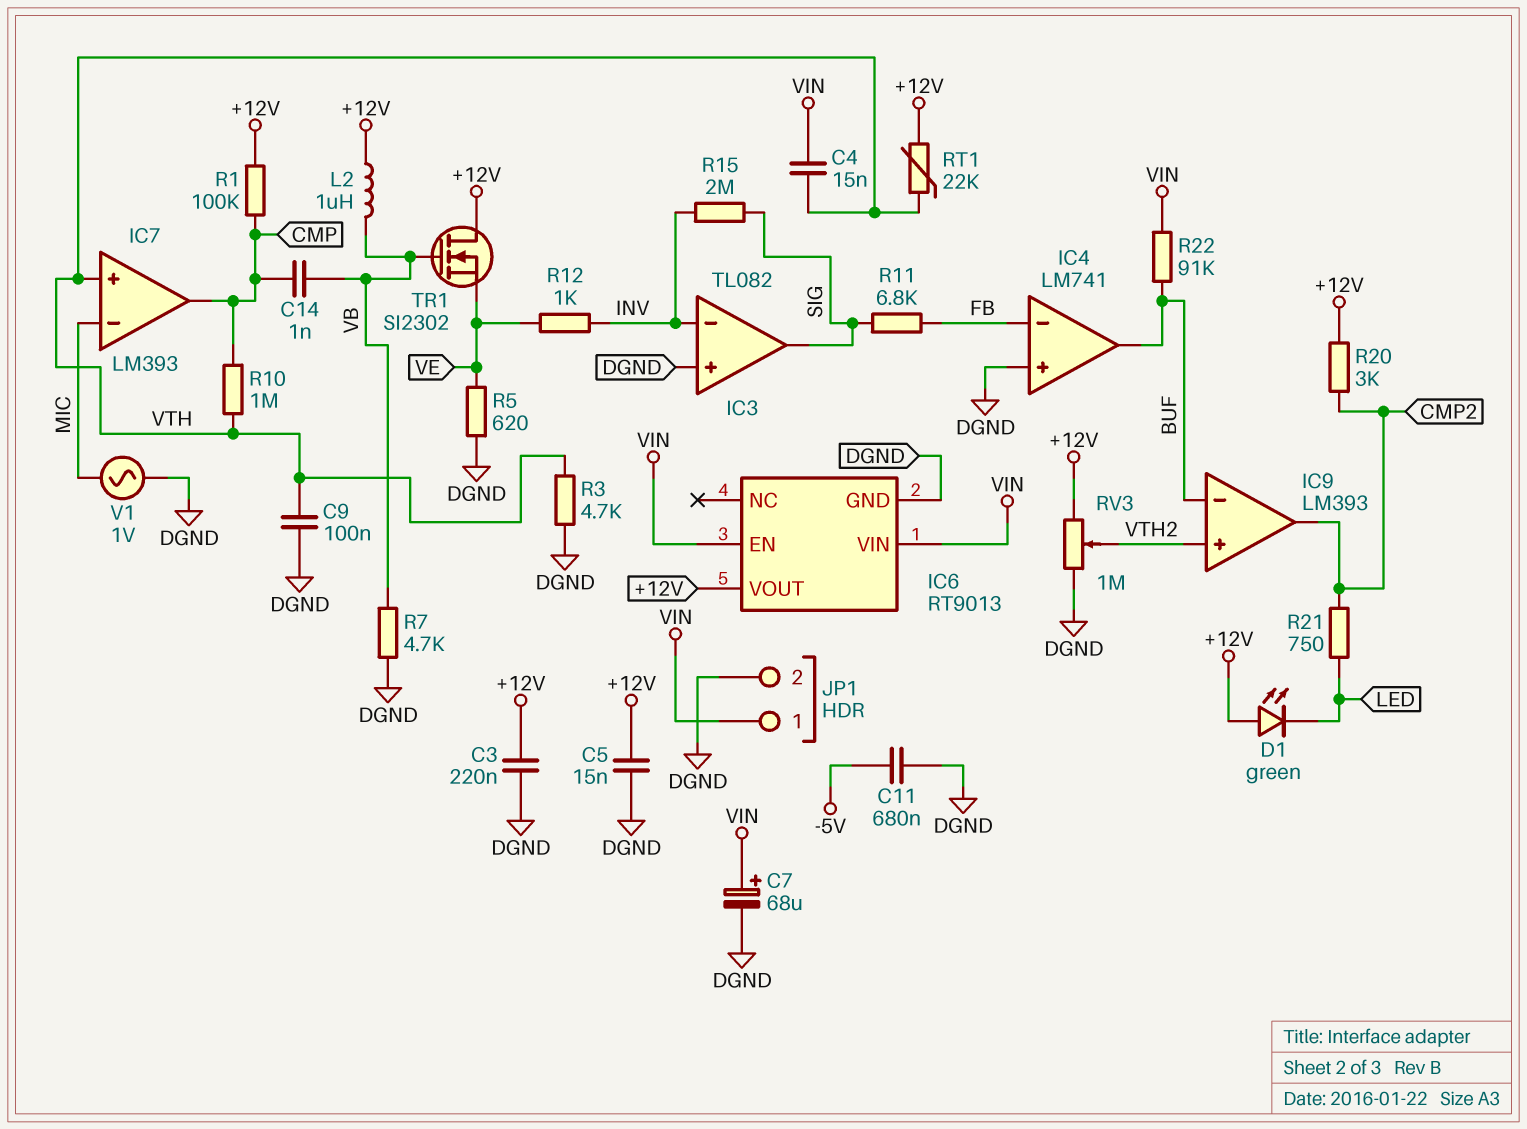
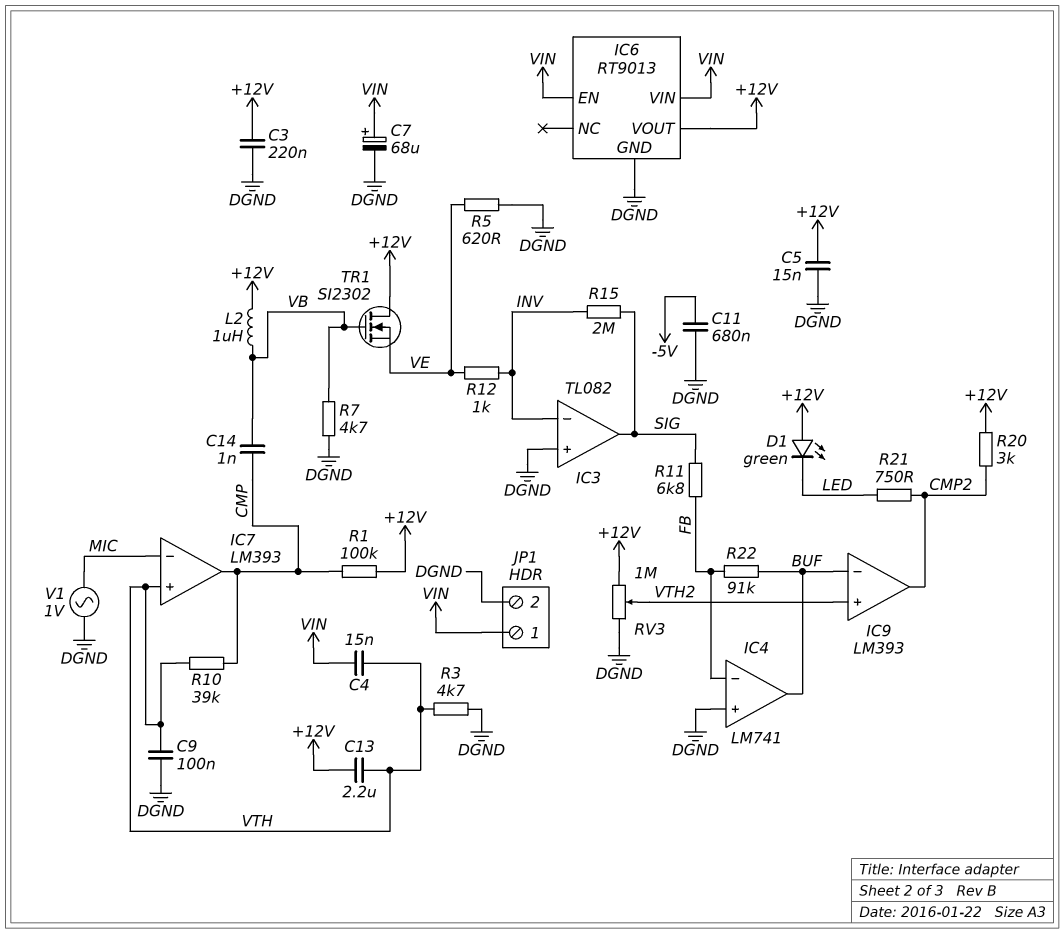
C13: none -> 2.2uF (+12V, VTH)
R10: 1M (CMP, VTH) -> 39k (CMP, VTH)
R22: 91k (BUF, VIN) -> 91k (BUF, FB)
RT1: 22k (+12V, VTH) -> none

